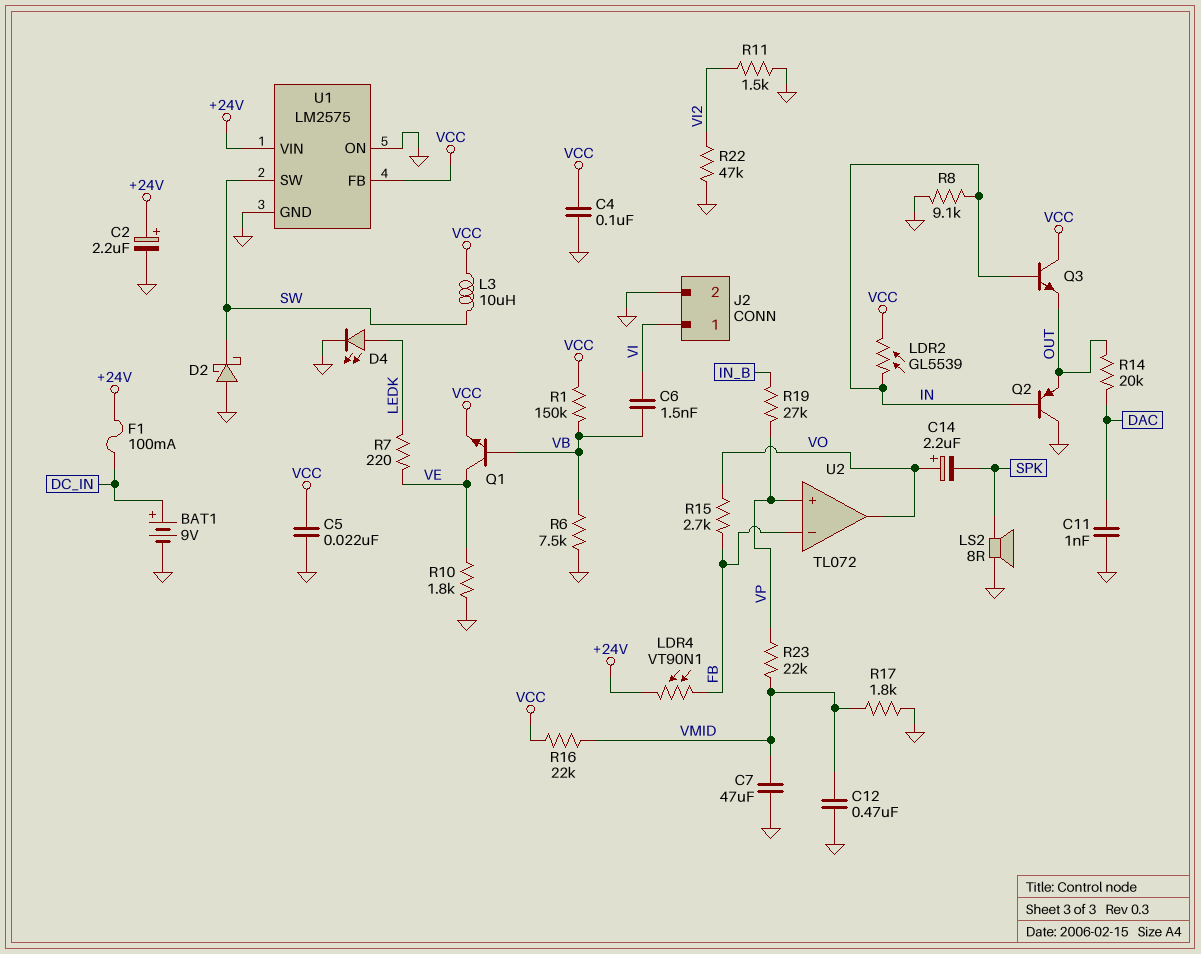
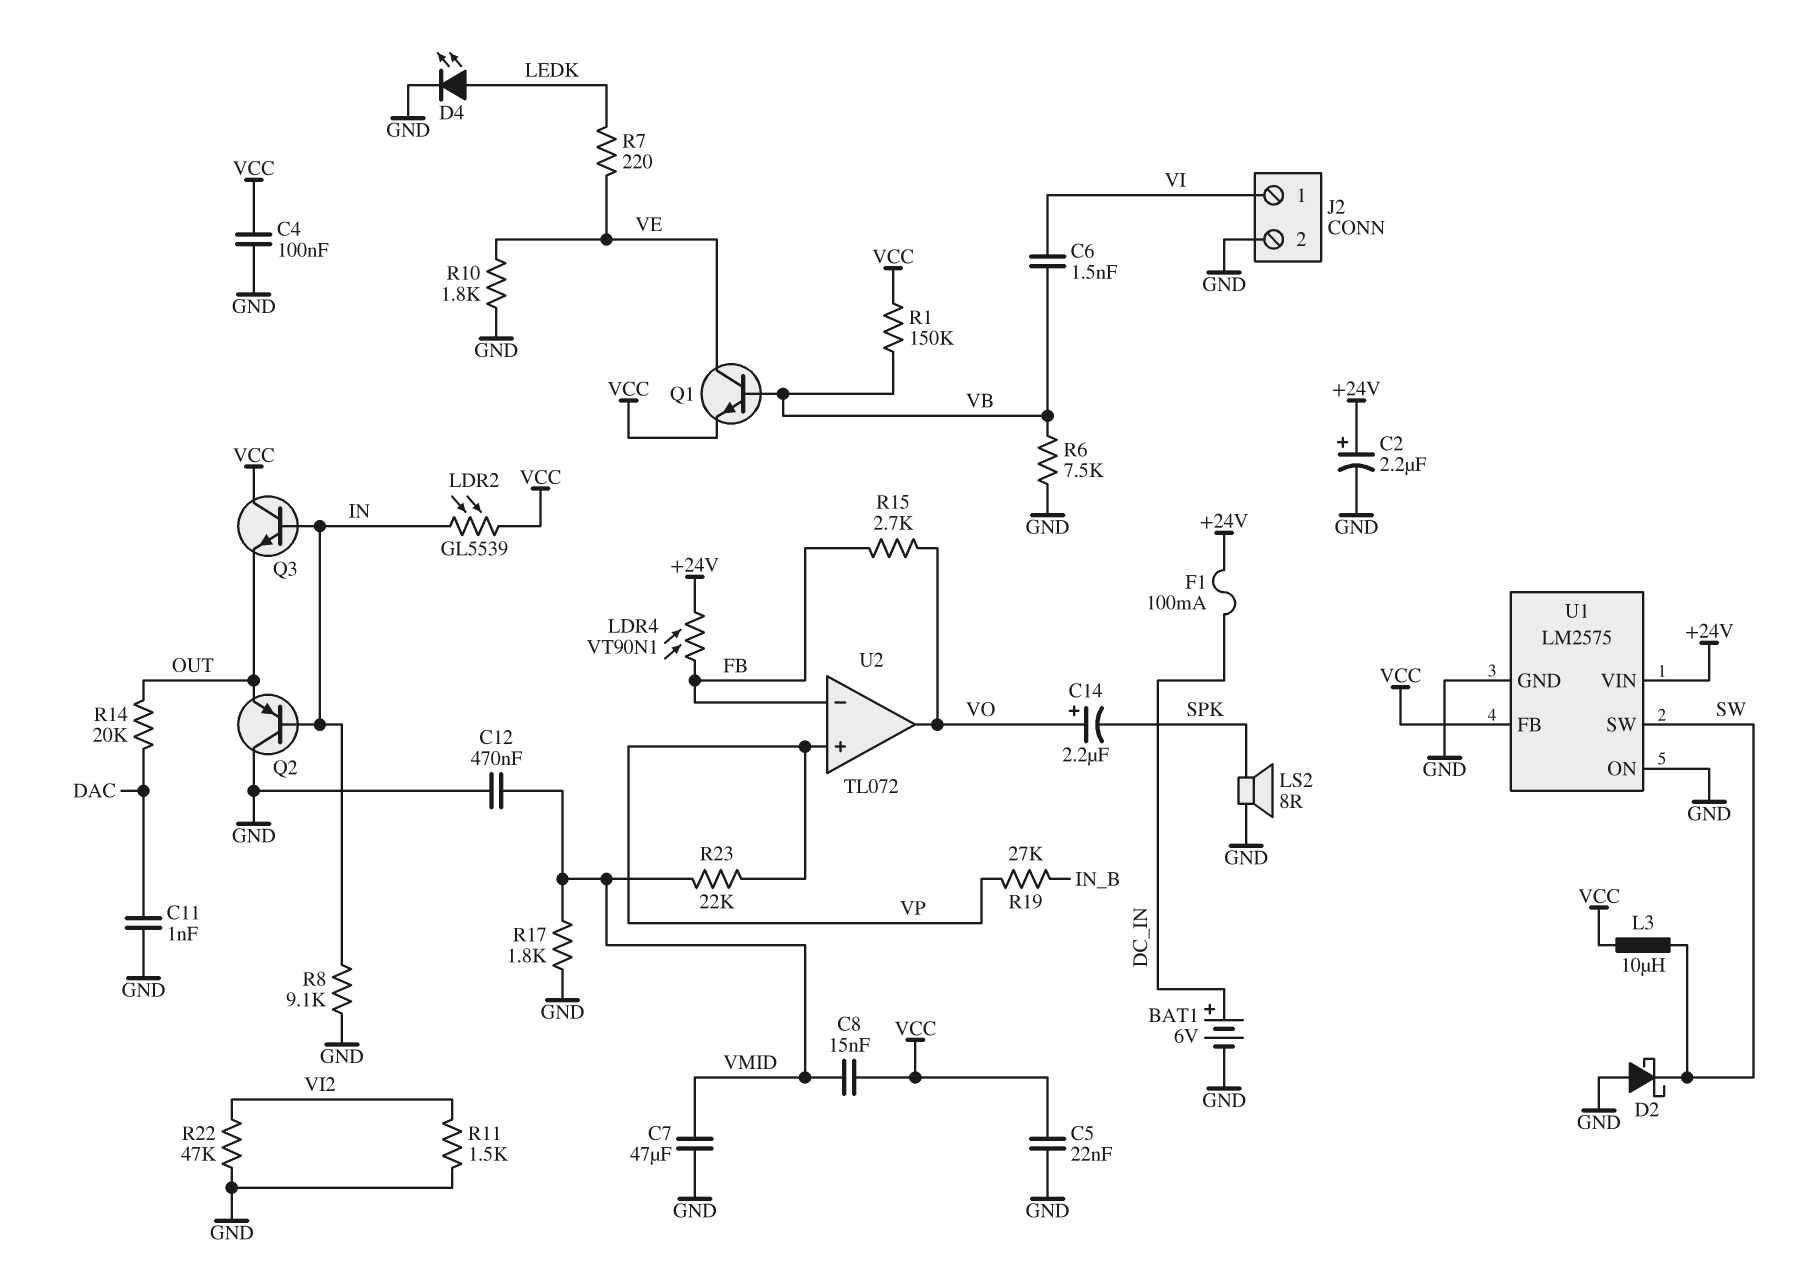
BAT1: 9V (plus DC_IN, minus GND) -> 6V (plus DC_IN, minus GND)
C8: none -> 15nF (VCC, VMID)
R16: 22k (VCC, VMID) -> none

